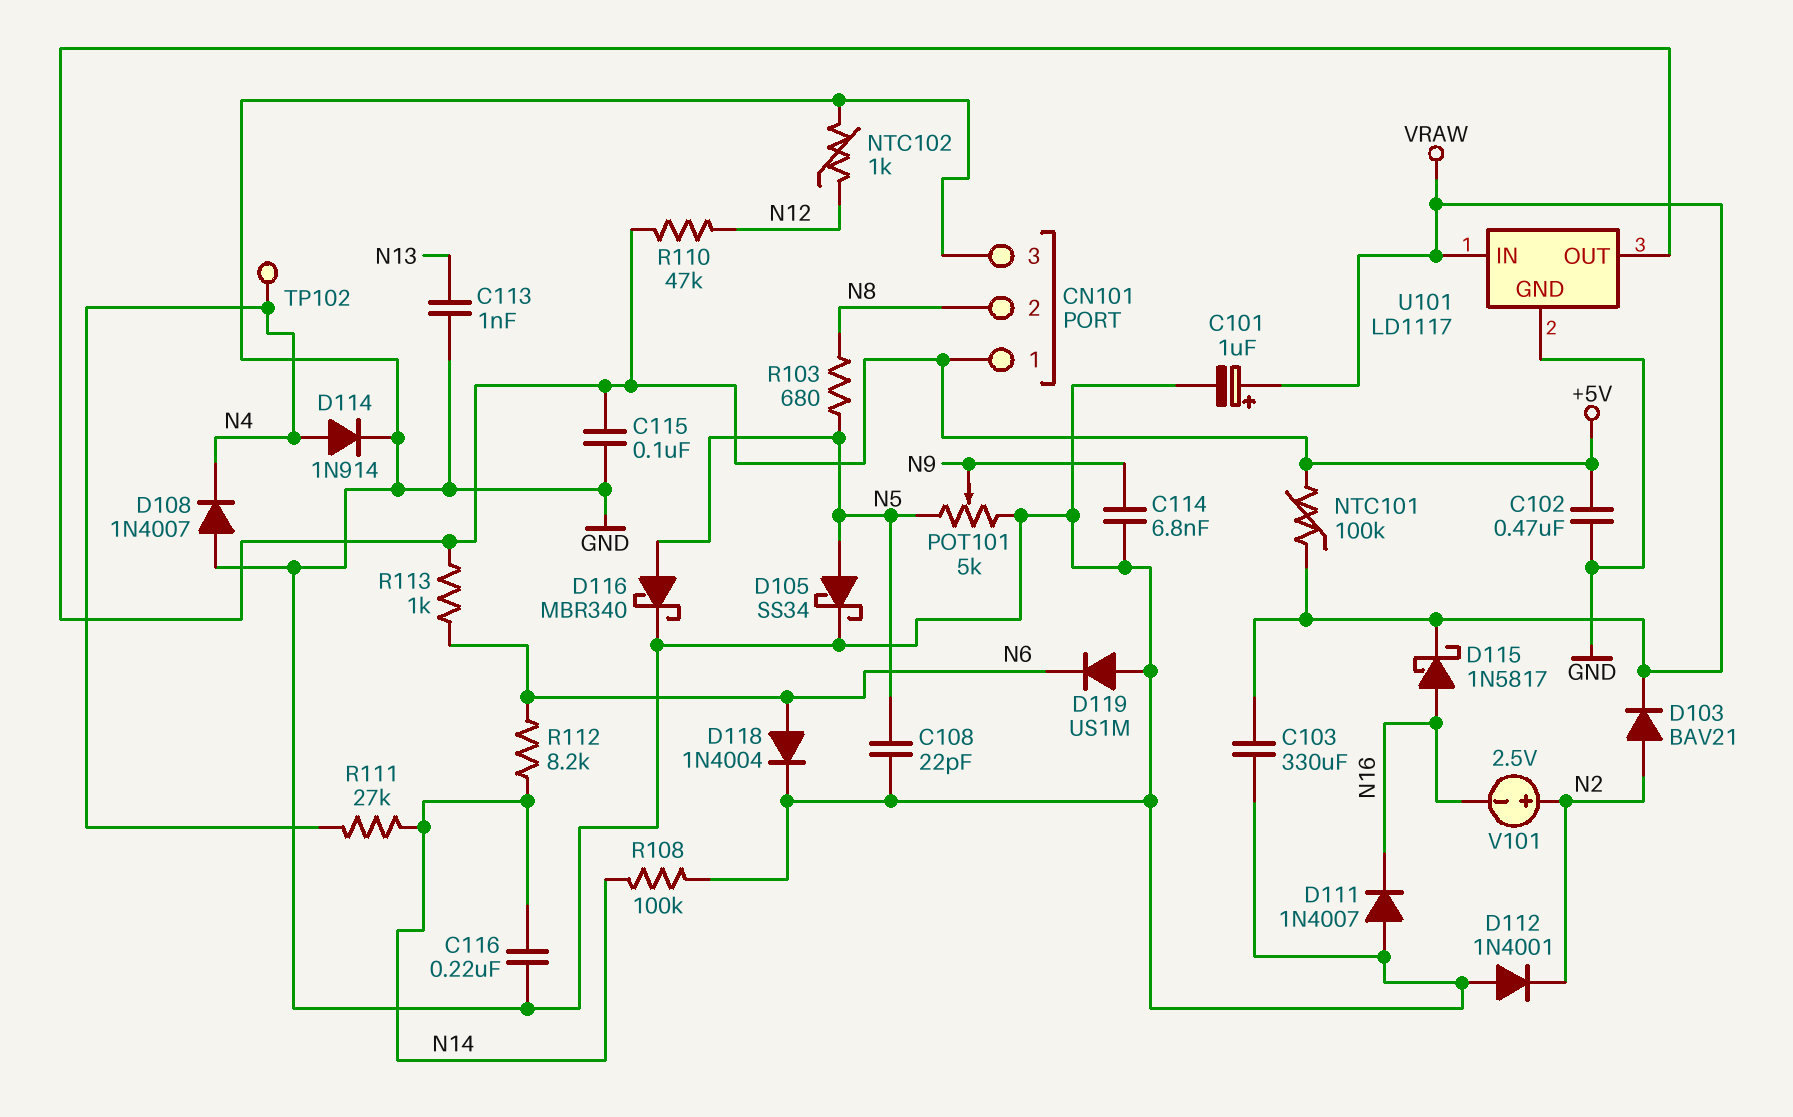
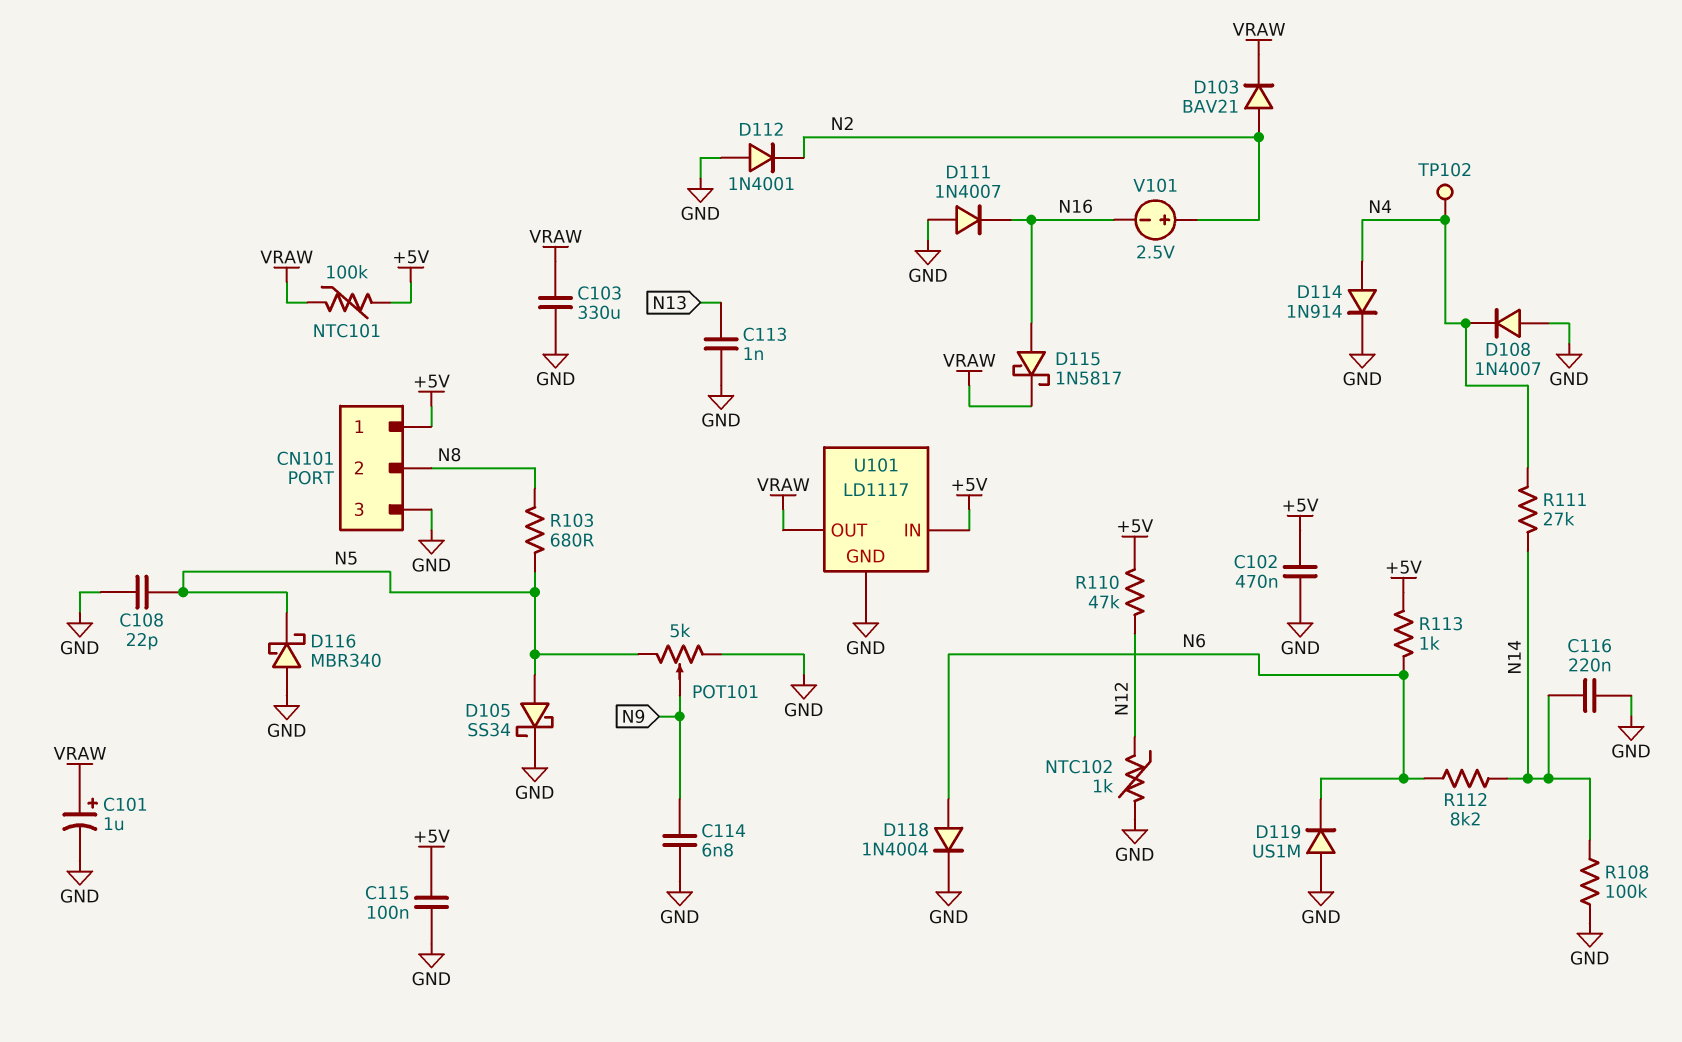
D116: schottky MBR340 (A N5, K GND) -> schottky MBR340 (A GND, K N5)
U101 pin IN: VRAW -> +5V
U101 pin OUT: +5V -> VRAW

